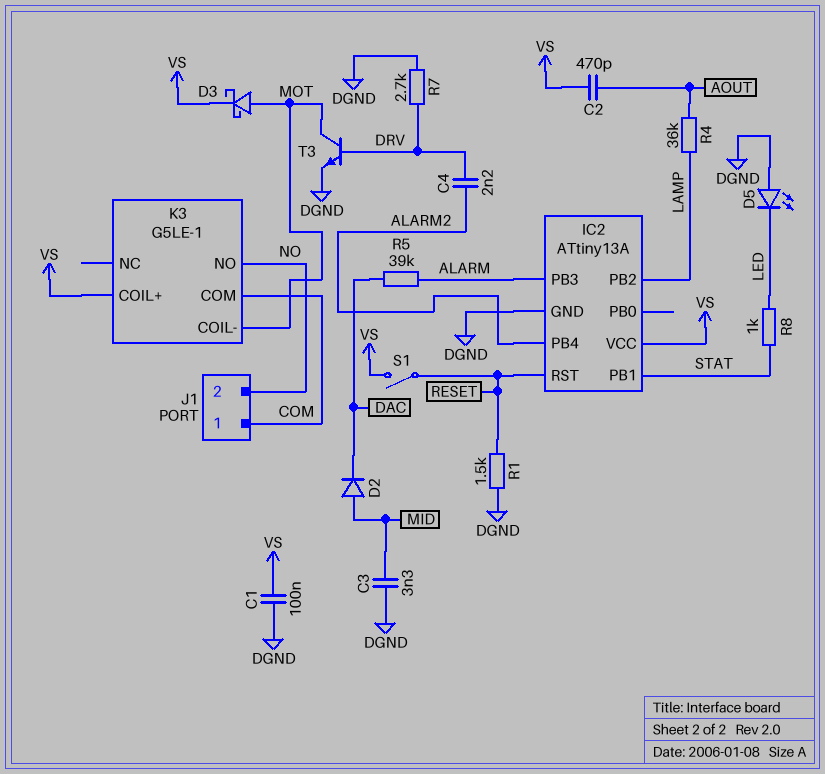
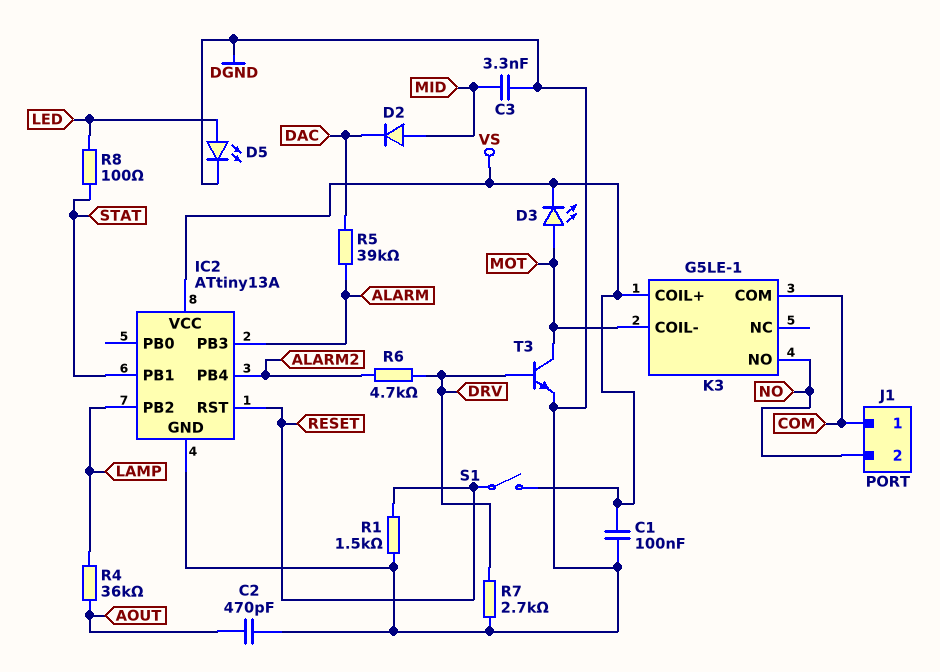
C2: 470pF (AOUT, VS) -> 470pF (AOUT, DGND)
C4: 2.2nF (ALARM2, DRV) -> none
D3: schottky (A MOT, K VS) -> LED (A MOT, K VS)
D5: LED (A DGND, K LED) -> LED (A LED, K DGND)
R6: none -> 4.7k (ALARM2, DRV)
R8: 1k (LED, STAT) -> 100 (LED, STAT)

